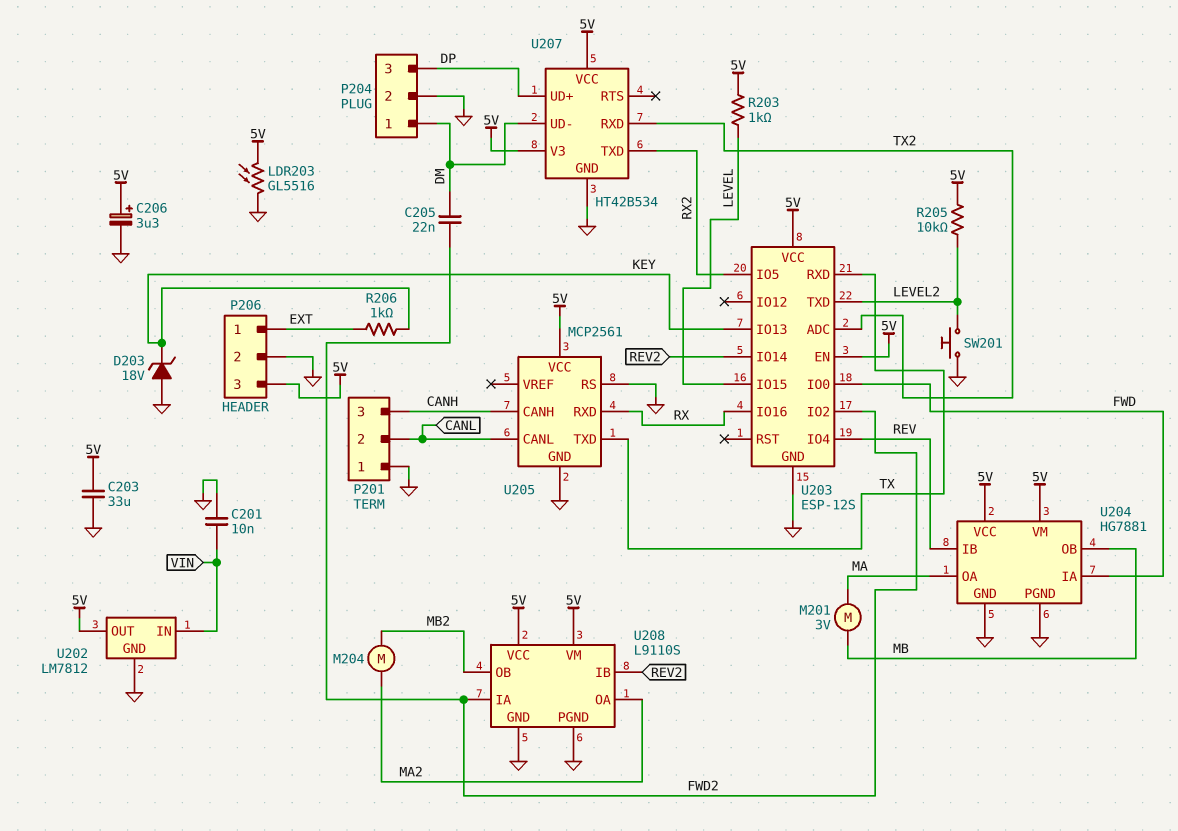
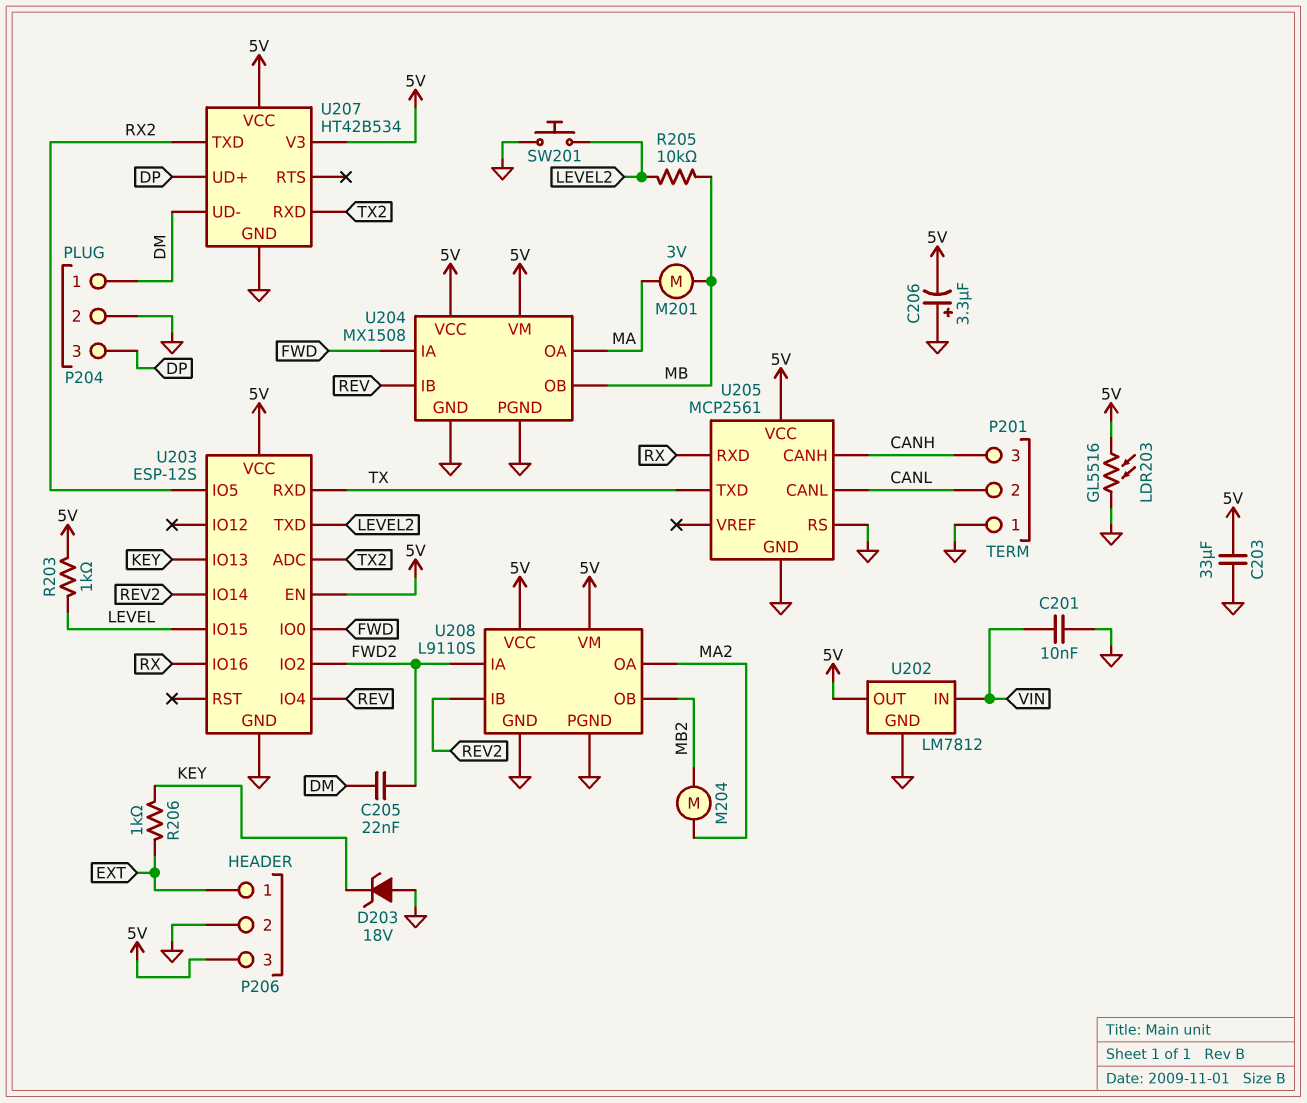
C206: 3.3uF (plus 5V, minus GND) -> 3.3uF (plus GND, minus 5V)
R205: 10k (5V, LEVEL2) -> 10k (LEVEL2, MB)
U204: HG7881 -> MX1508

